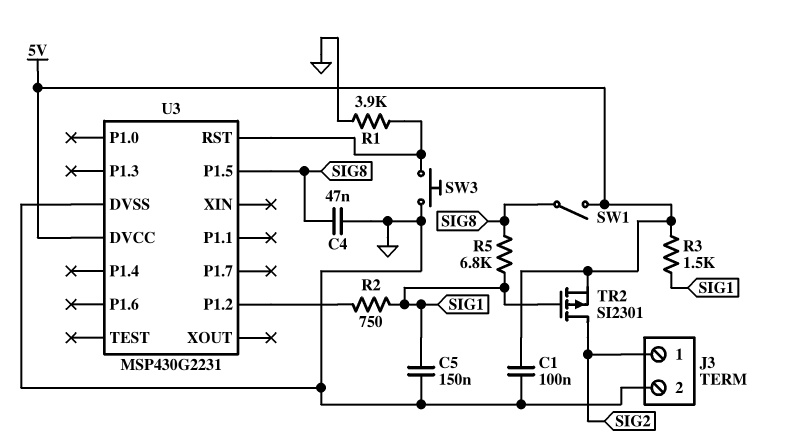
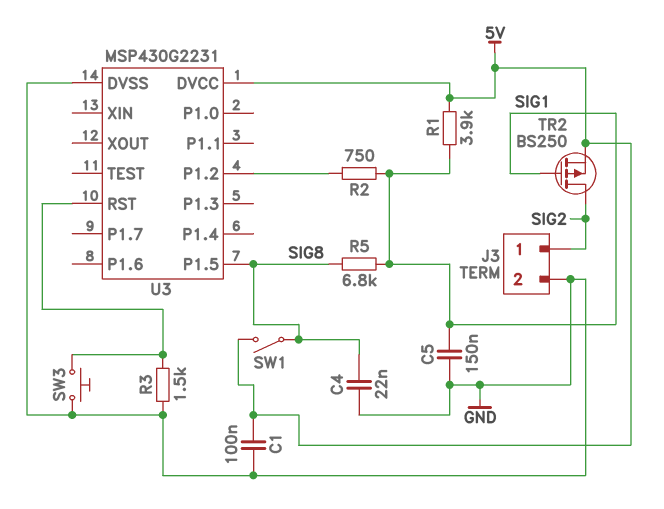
C4: 47nF (GND, SIG8) -> 22nF (GND, SIG8)
R1: 3.9k (GND, U3/RST) -> 3.9k (5V, SIG1)
R3: 1.5k (5V, SIG1) -> 1.5k (GND, U3/RST)
TR2: PMOS SI2301 (G SIG1, D SIG2, S 5V) -> PMOS BS250 (G SIG1, D SIG2, S 5V)

